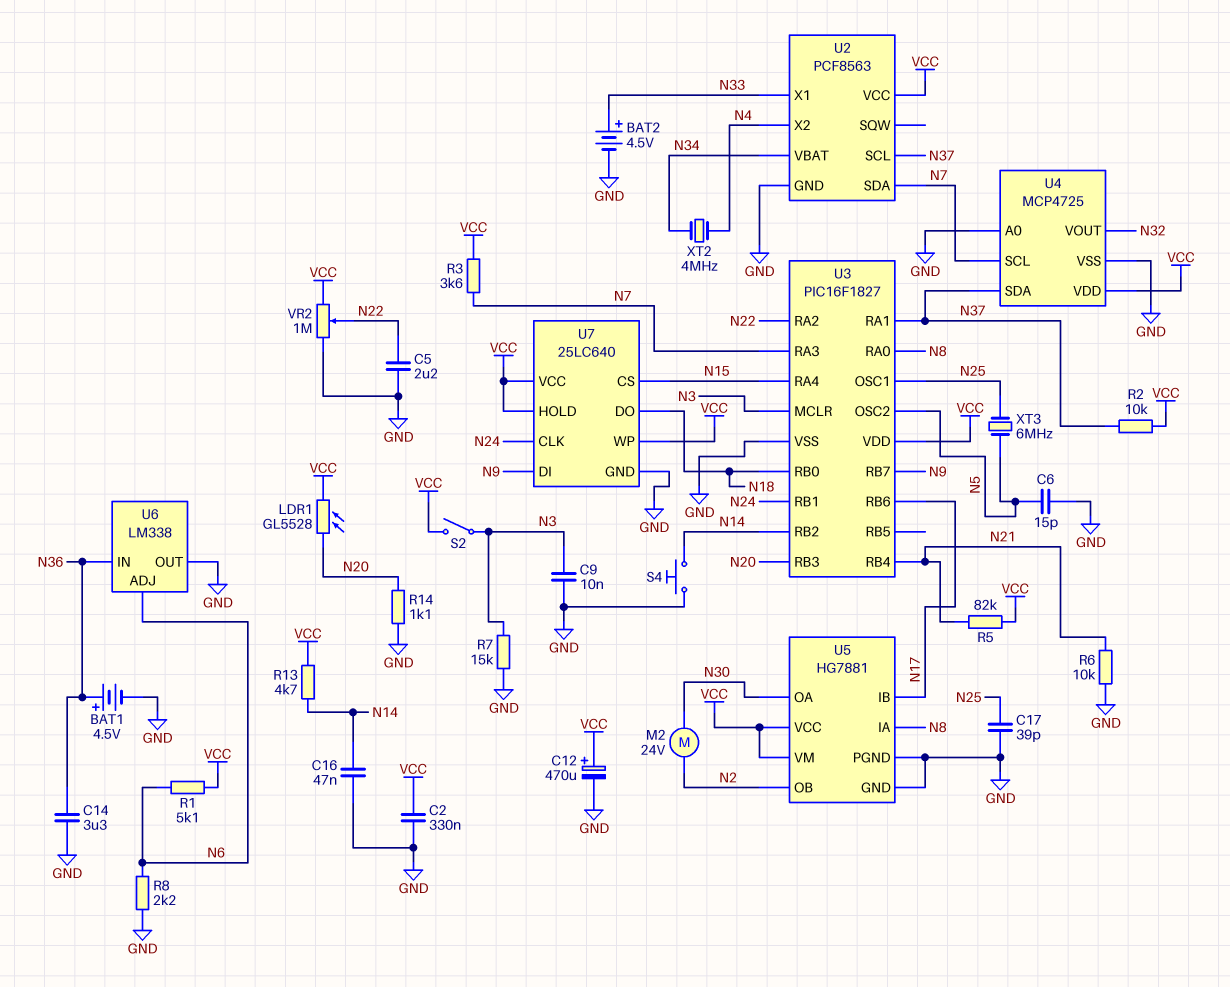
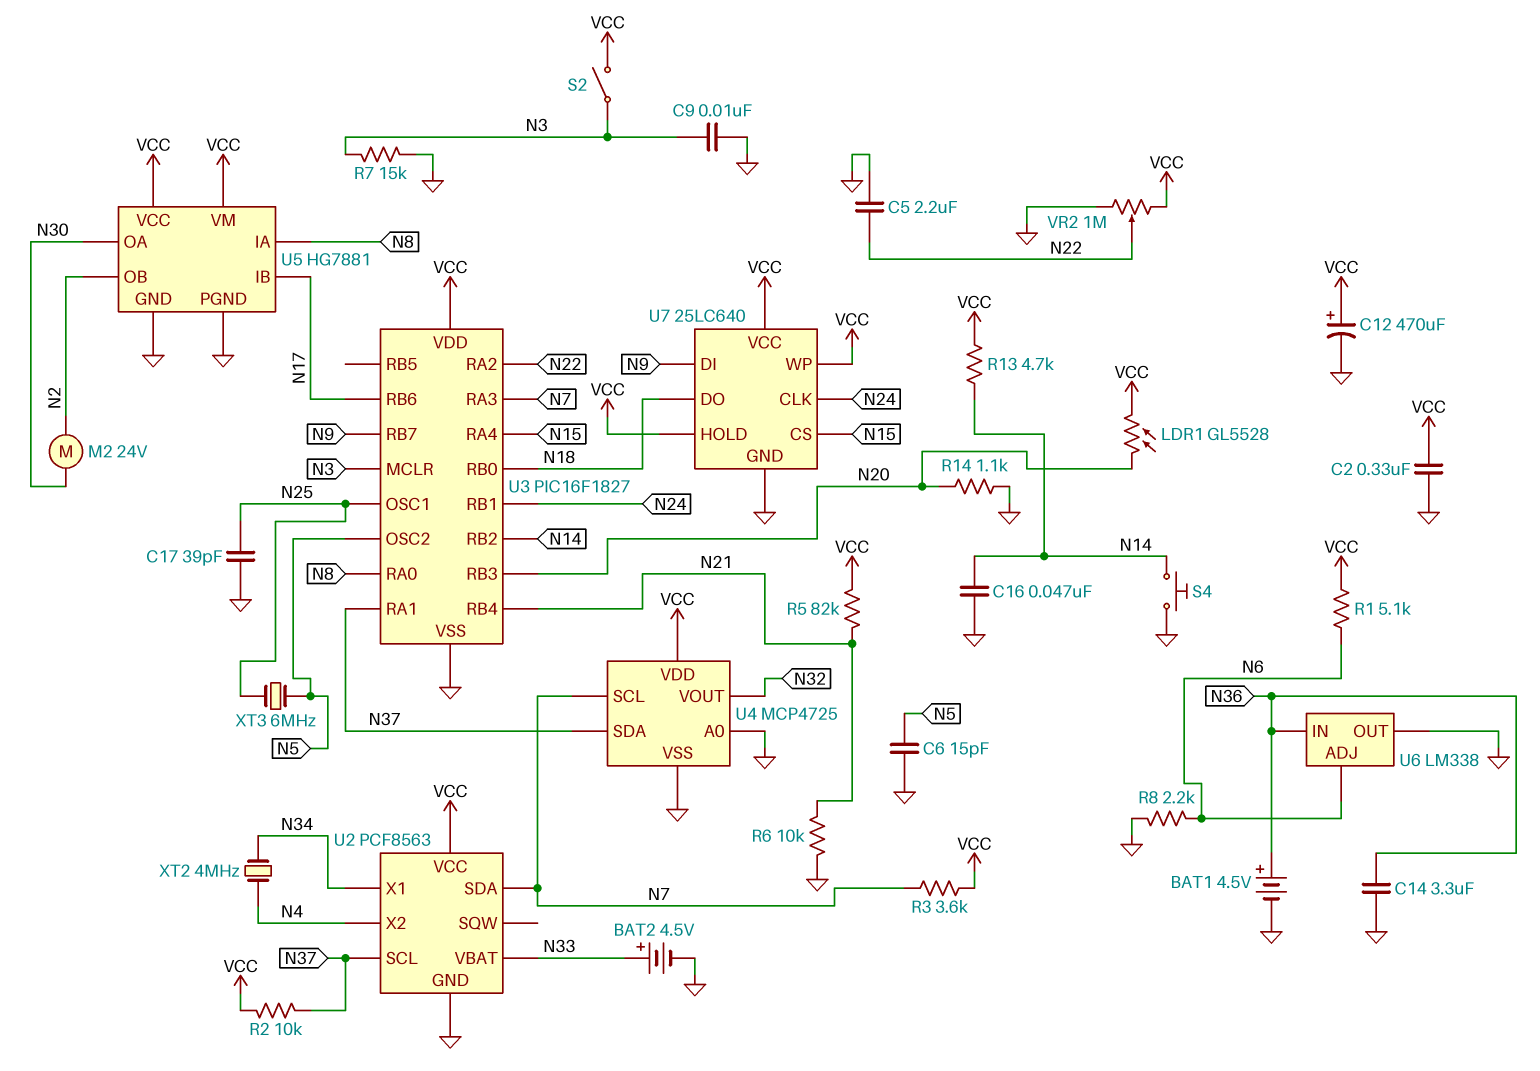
U2 pin VBAT: N34 -> N33
U2 pin X1: N33 -> N34

